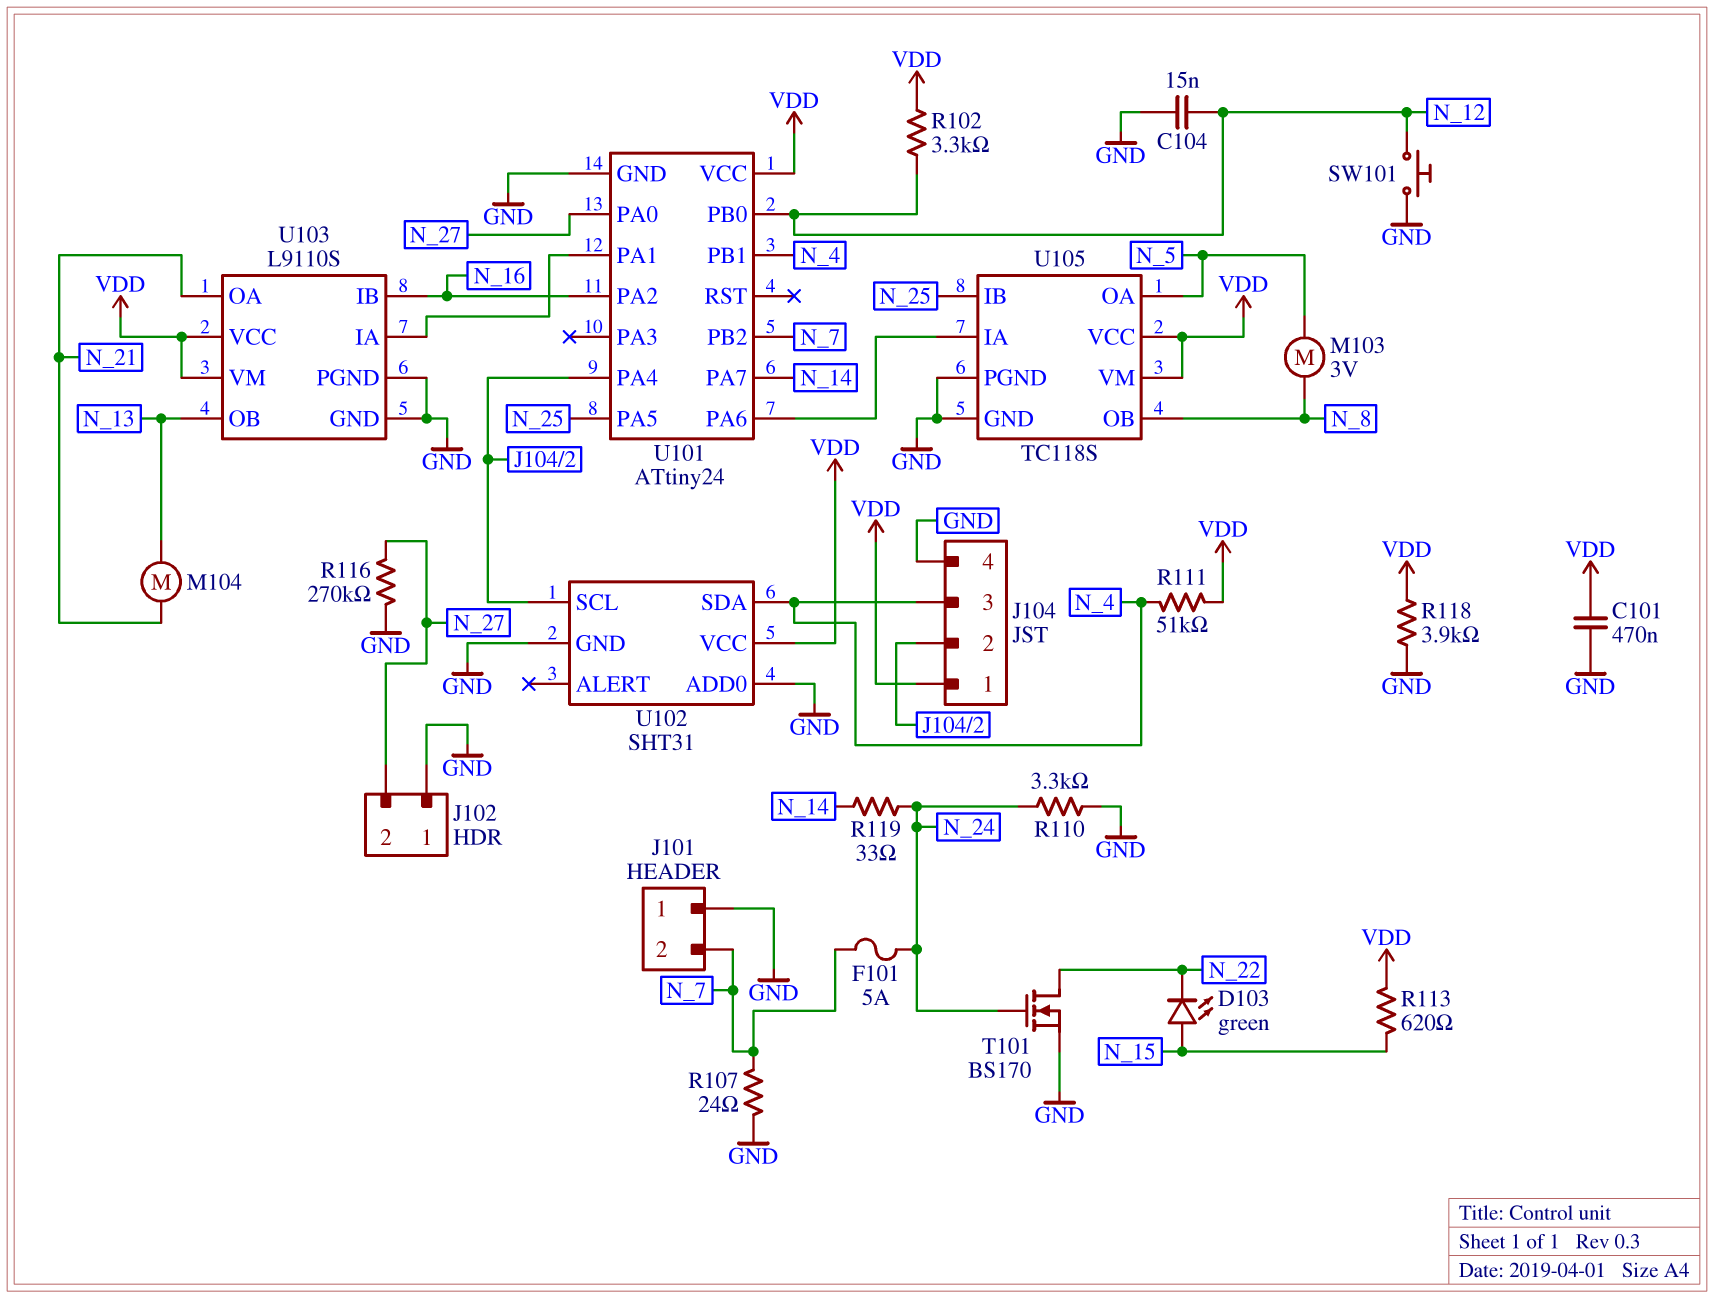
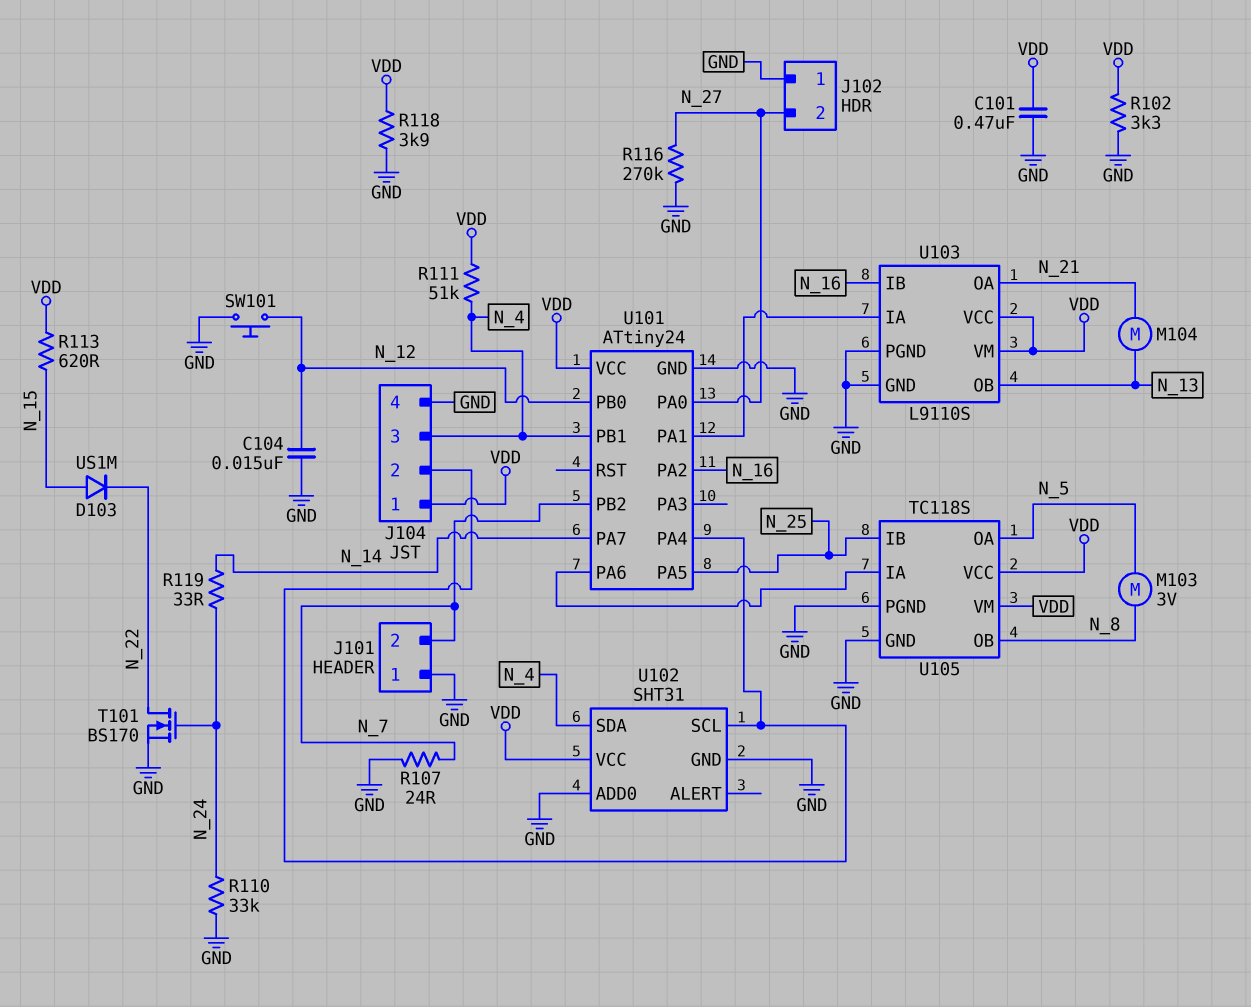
D103: LED green (A N_15, K N_22) -> diode US1M (A N_15, K N_22)
F101: 5A (N_7, N_24) -> none
R102: 3.3k (N_12, VDD) -> 3.3k (GND, VDD)
R110: 3.3k (GND, N_24) -> 33k (GND, N_24)

